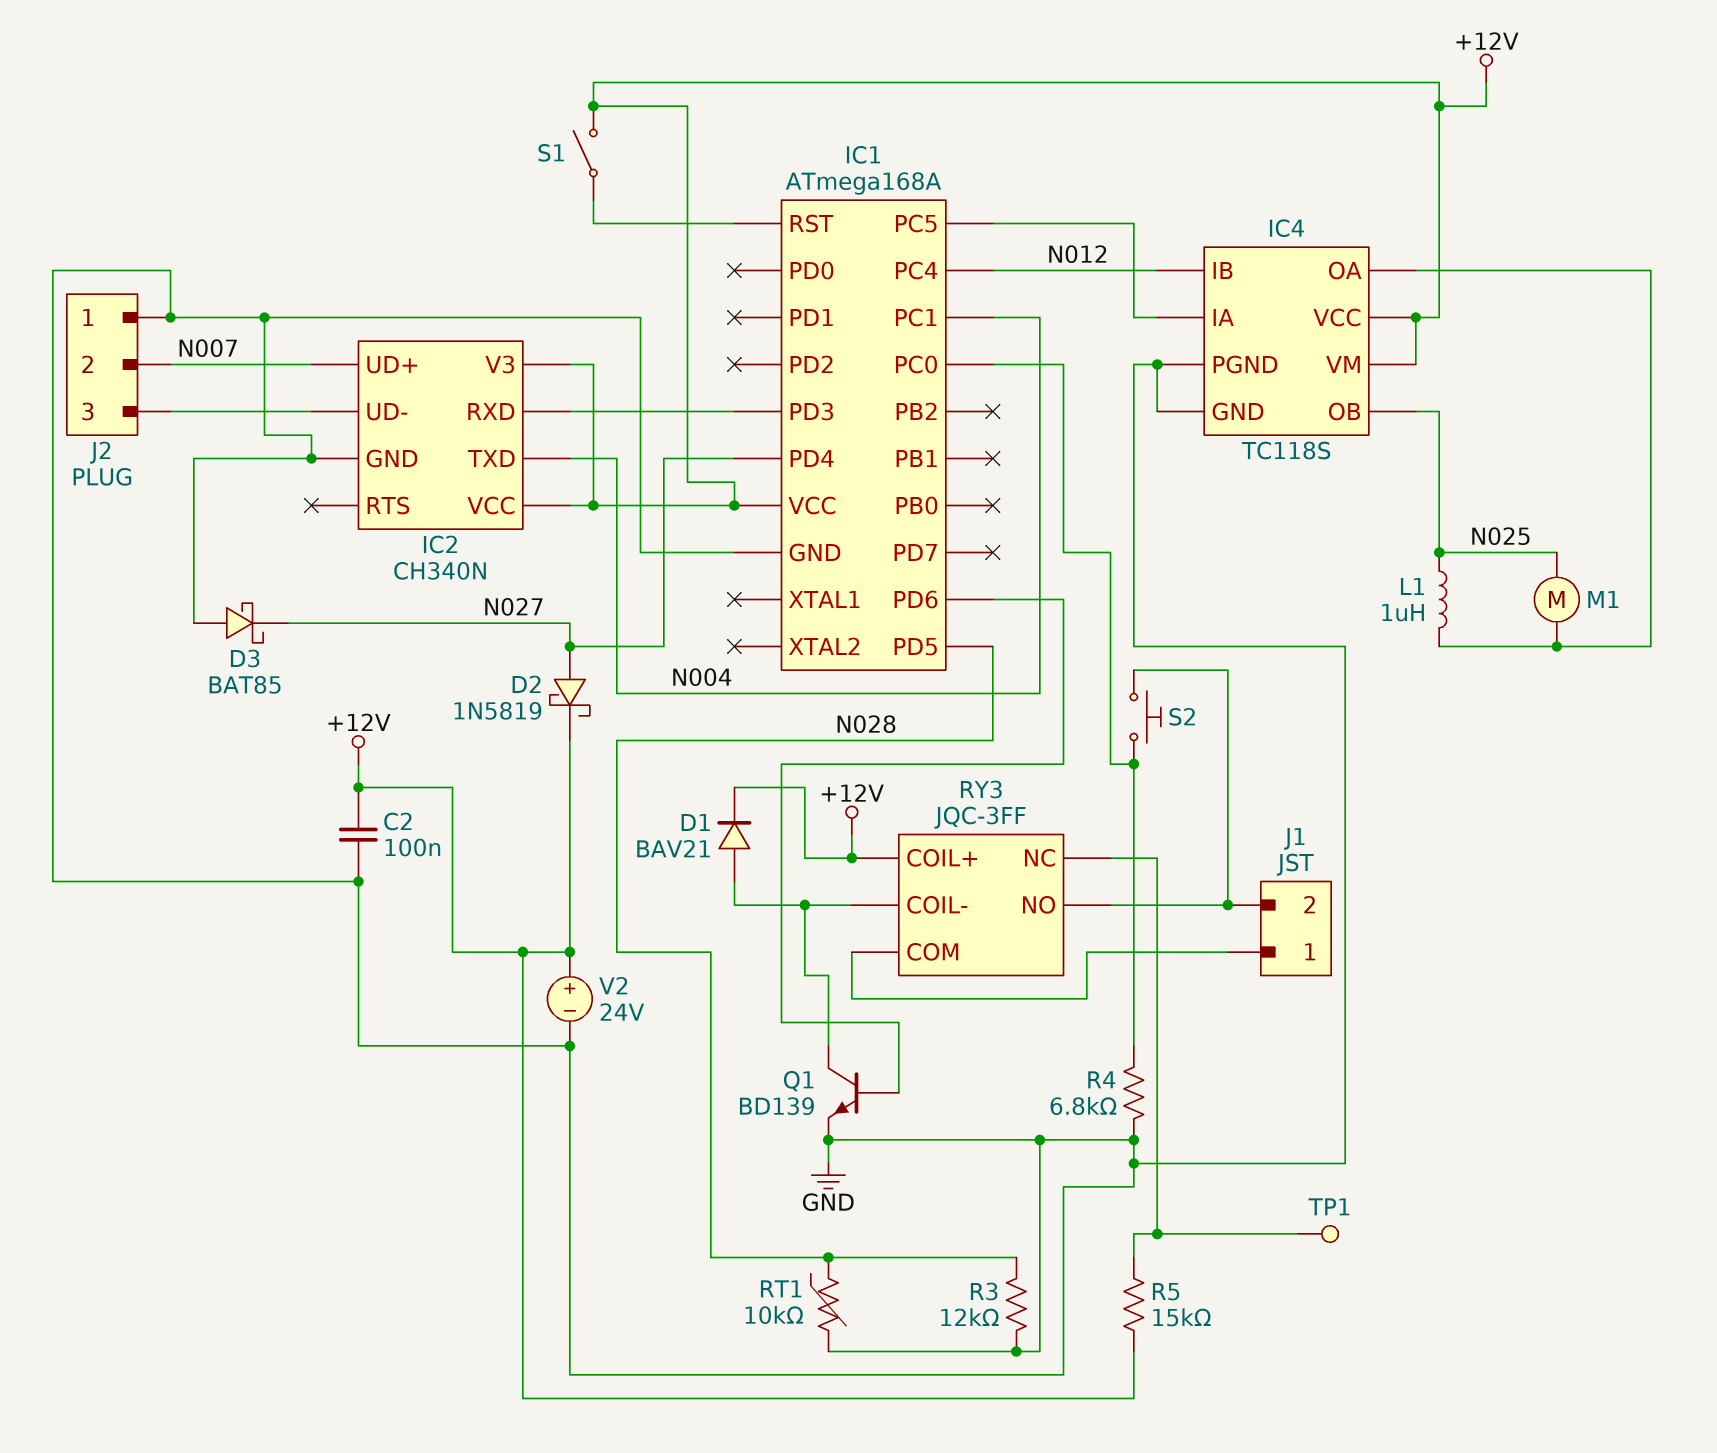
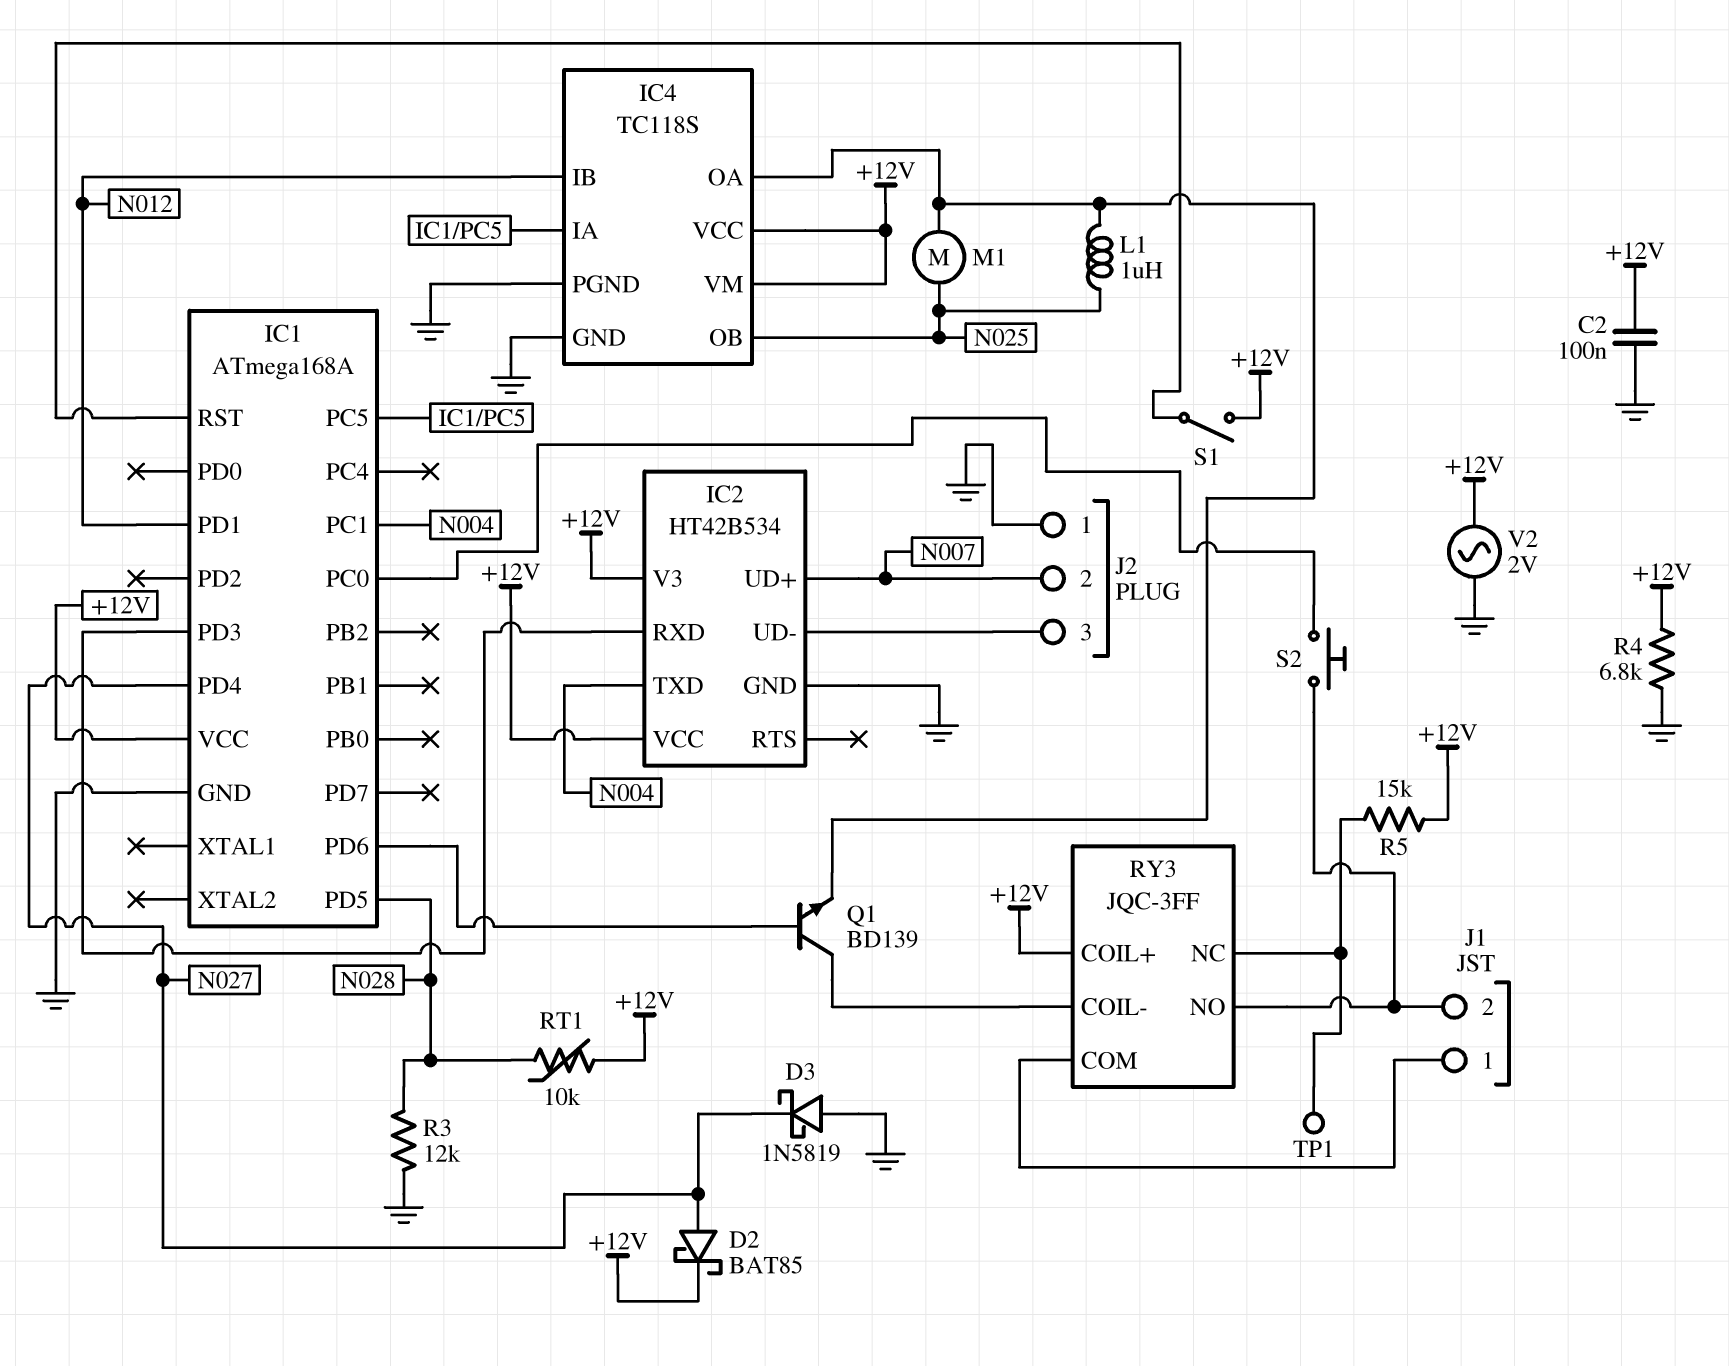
D1: diode BAV21 (A RY3/COIL-, K +12V) -> none
D2: schottky 1N5819 (A N027, K +12V) -> schottky BAT85 (A N027, K +12V)
D3: schottky BAT85 (A GND, K N027) -> schottky 1N5819 (A GND, K N027)
IC1 pin PC4: N012 -> none
IC1 pin PD1: none -> N012
IC2: CH340N -> HT42B534
Q1: NPN BD139 (B IC1/PD6, C RY3/COIL-, E GND) -> NPN BD139 (B IC1/PD6, C RY3/COIL-, E IC4/OA)
R4: 6.8k (GND, IC1/PC0) -> 6.8k (+12V, GND)
RT1: 10k (GND, N028) -> 10k (+12V, N028)
V2: 24V (plus +12V, minus GND) -> AC 2V (+12V, GND)

